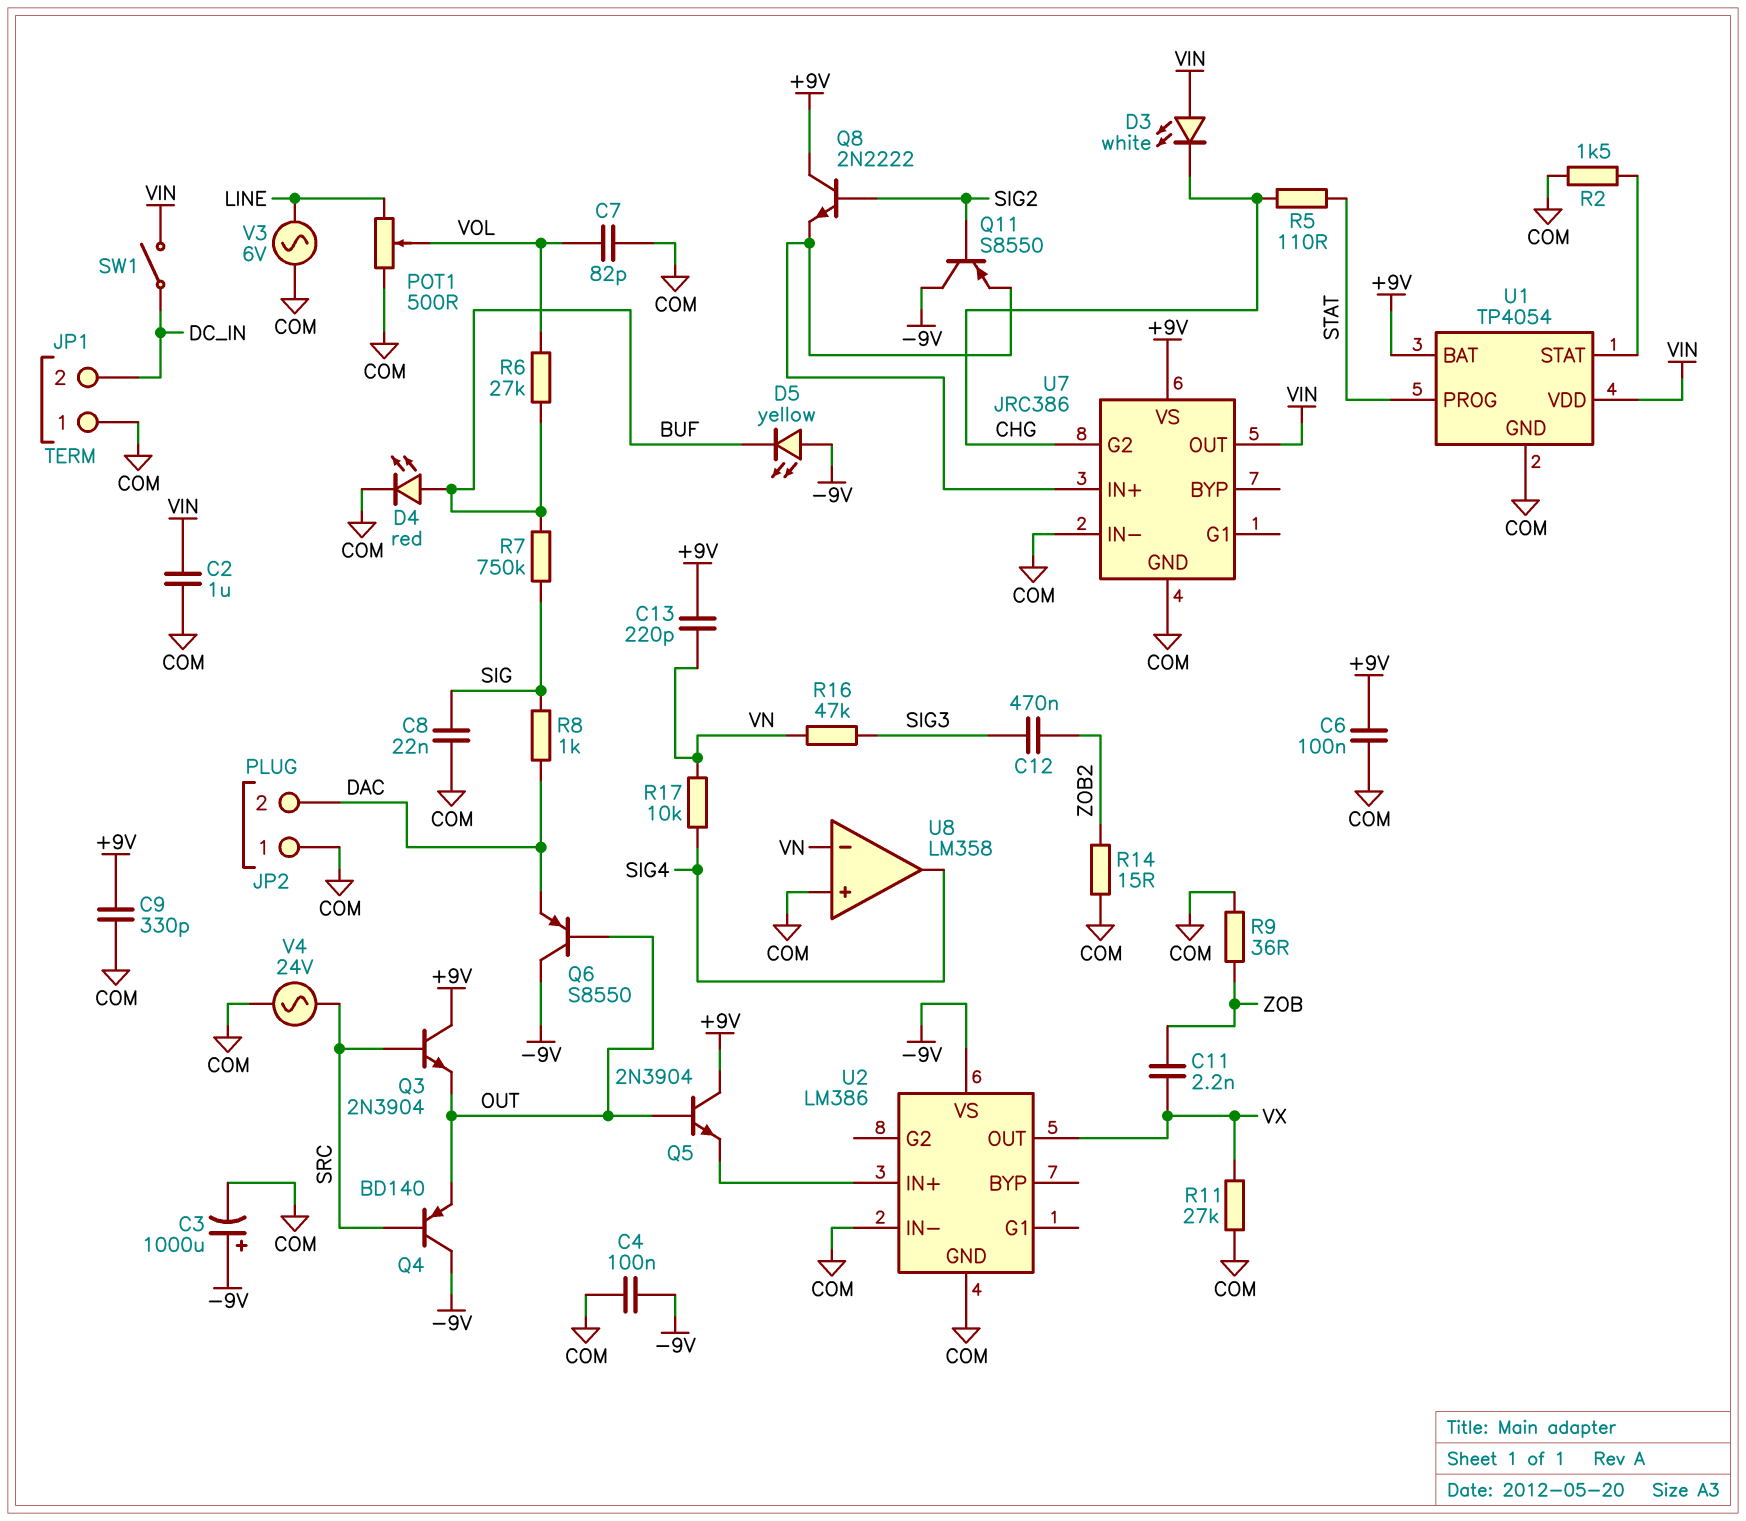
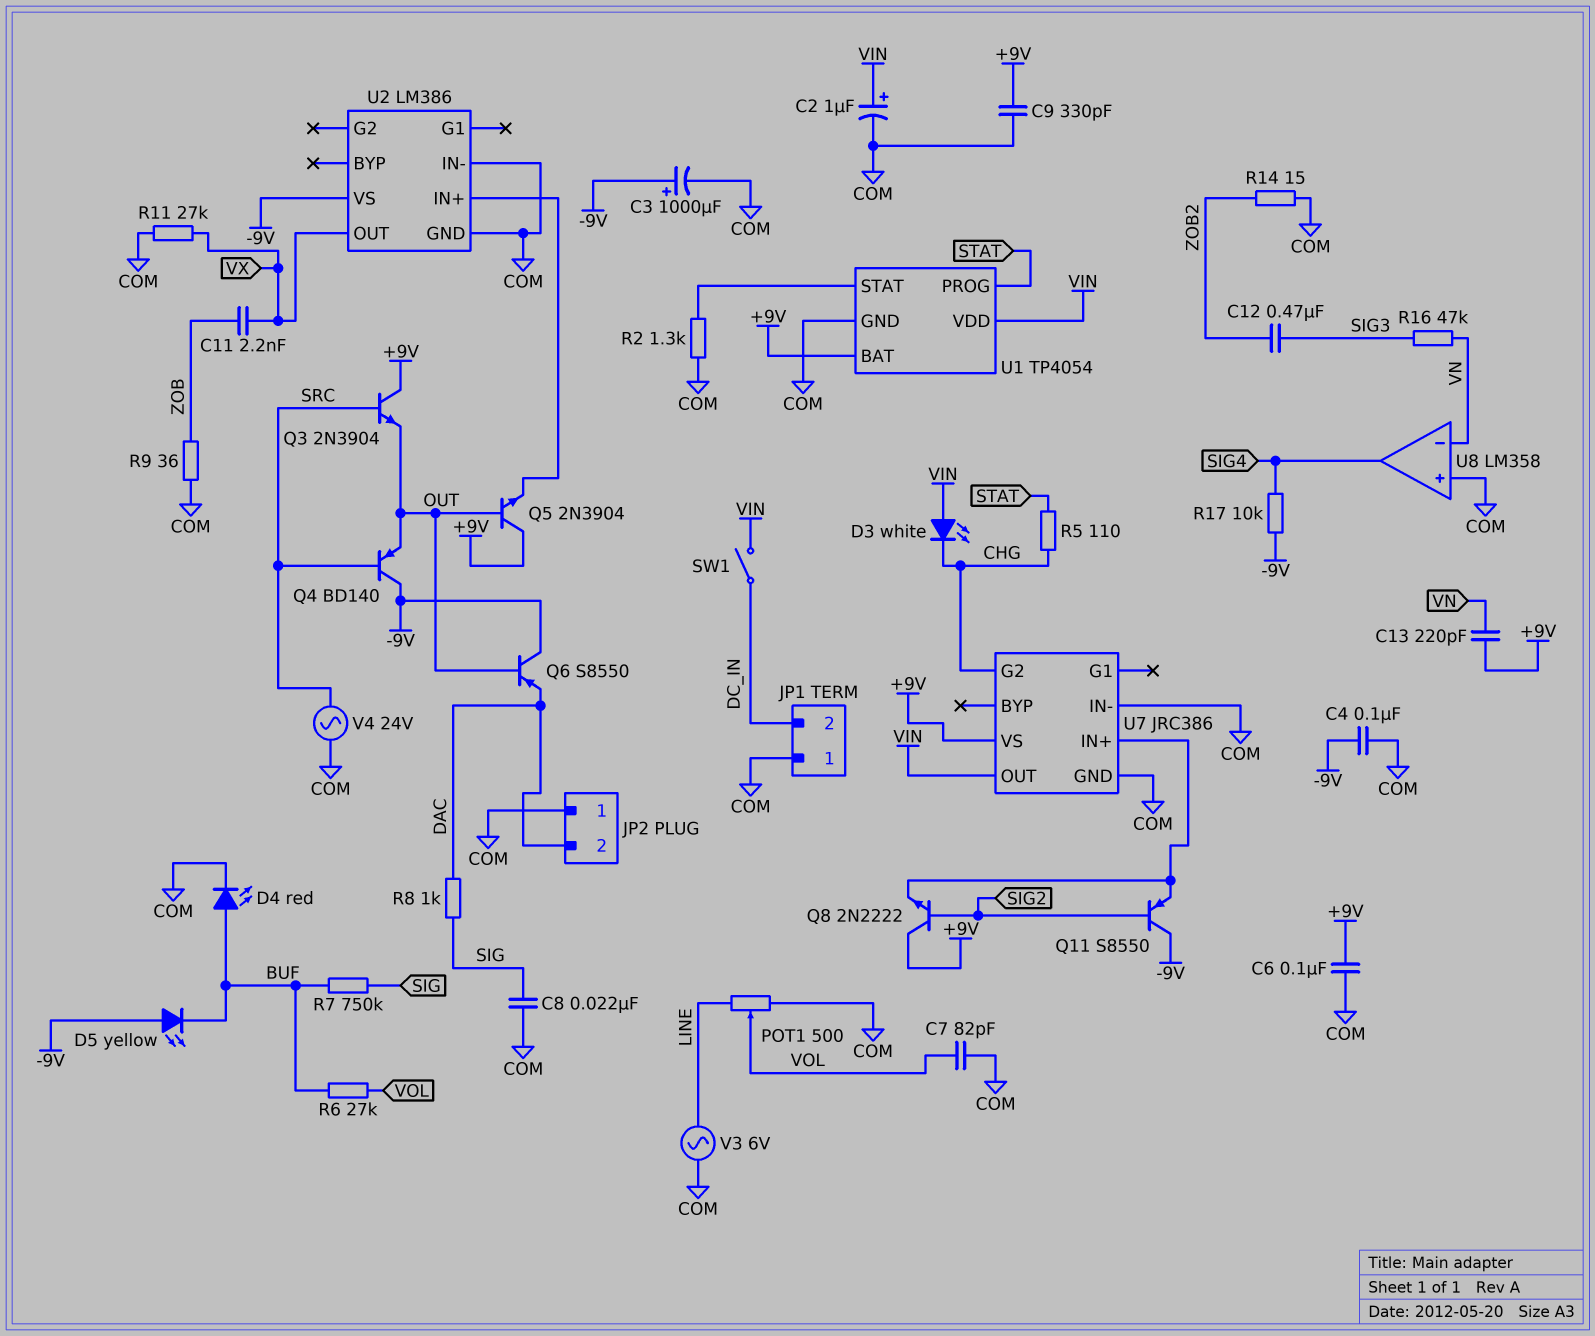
C2: 1uF (COM, VIN) -> 1uF (plus VIN, minus COM)
R2: 1.5k (COM, U1/STAT) -> 1.3k (COM, U1/STAT)
R17: 10k (SIG4, VN) -> 10k (-9V, SIG4)

